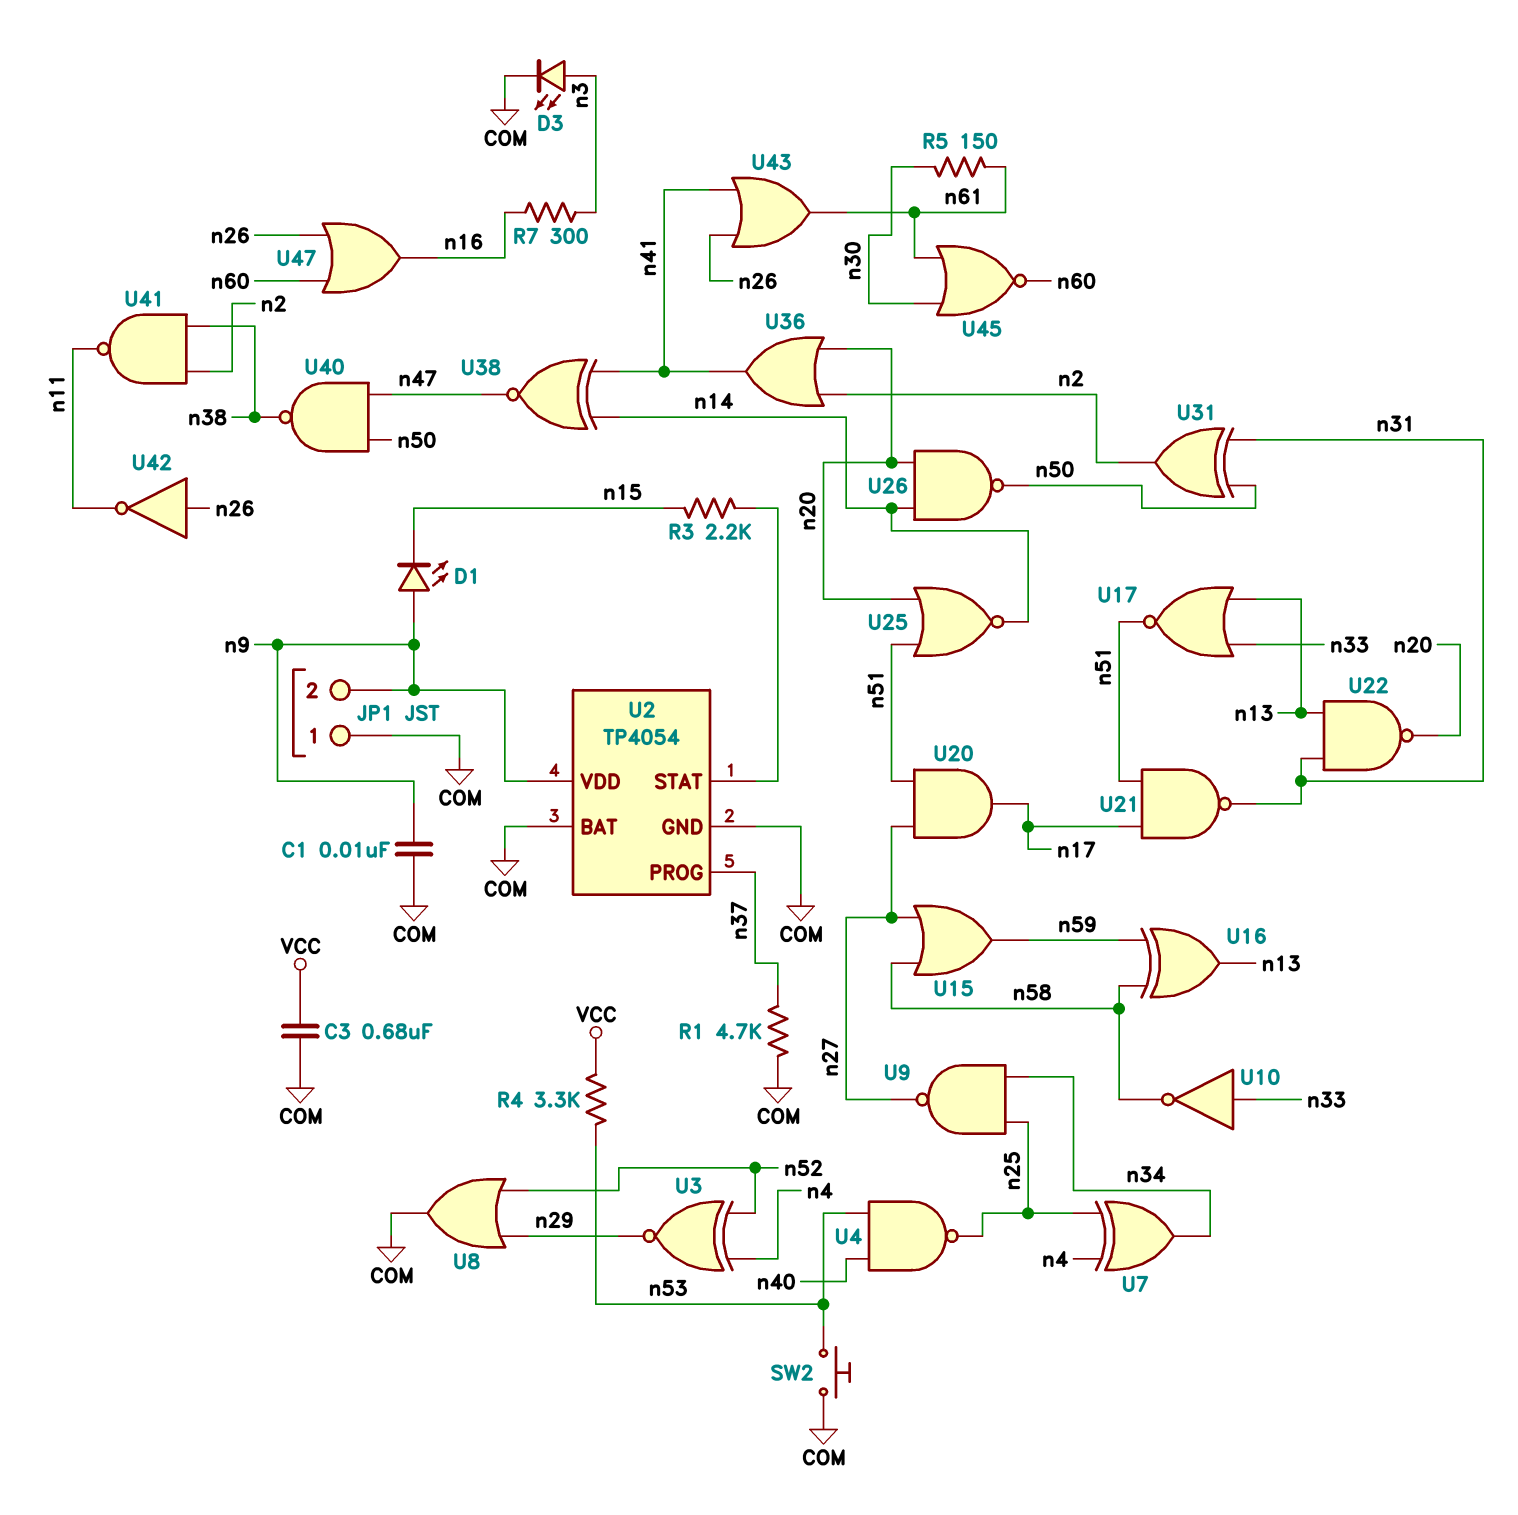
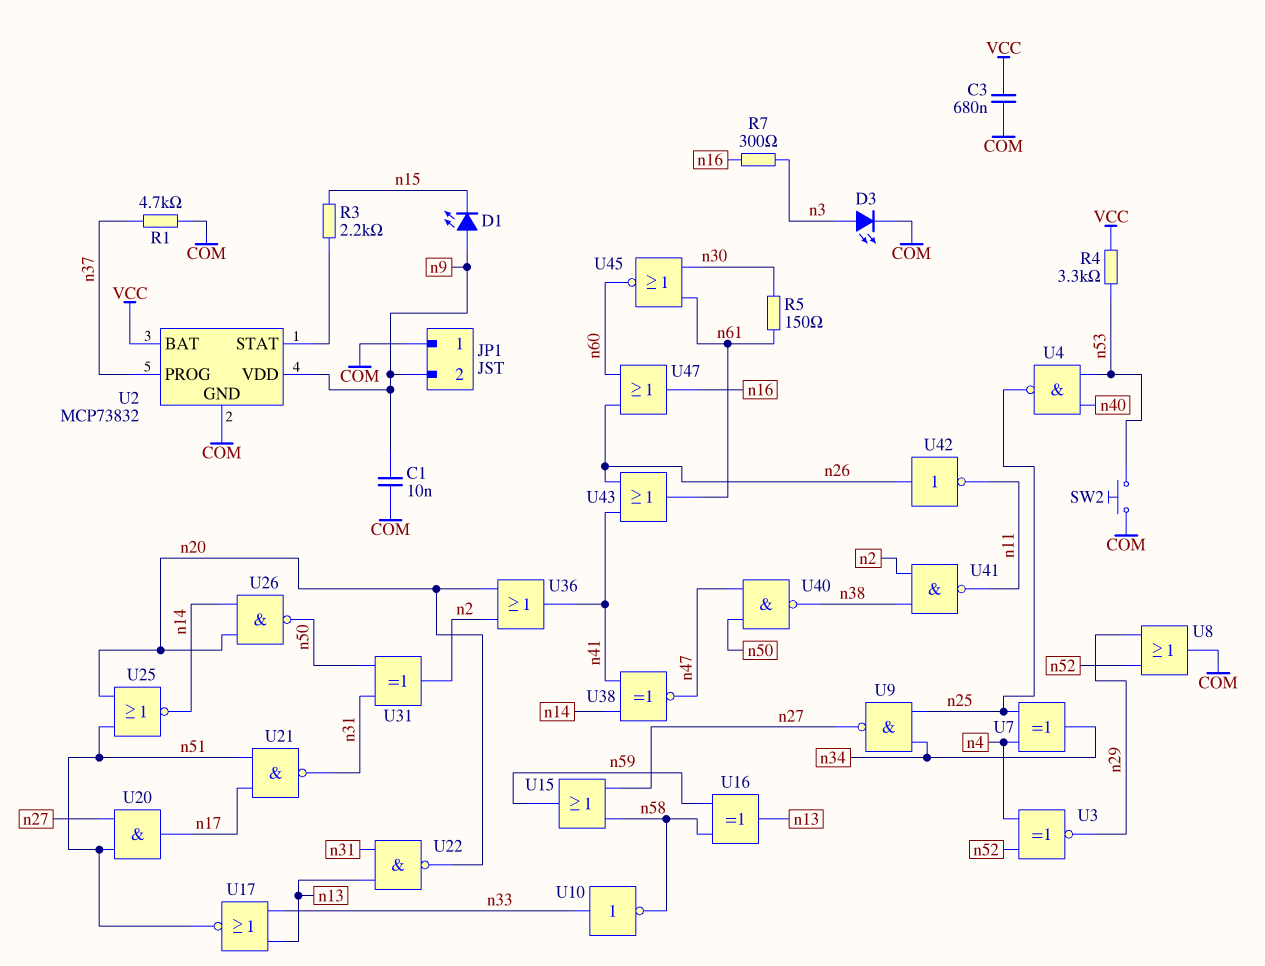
U2: TP4054 -> MCP73832
U2 pin BAT: COM -> VCC

